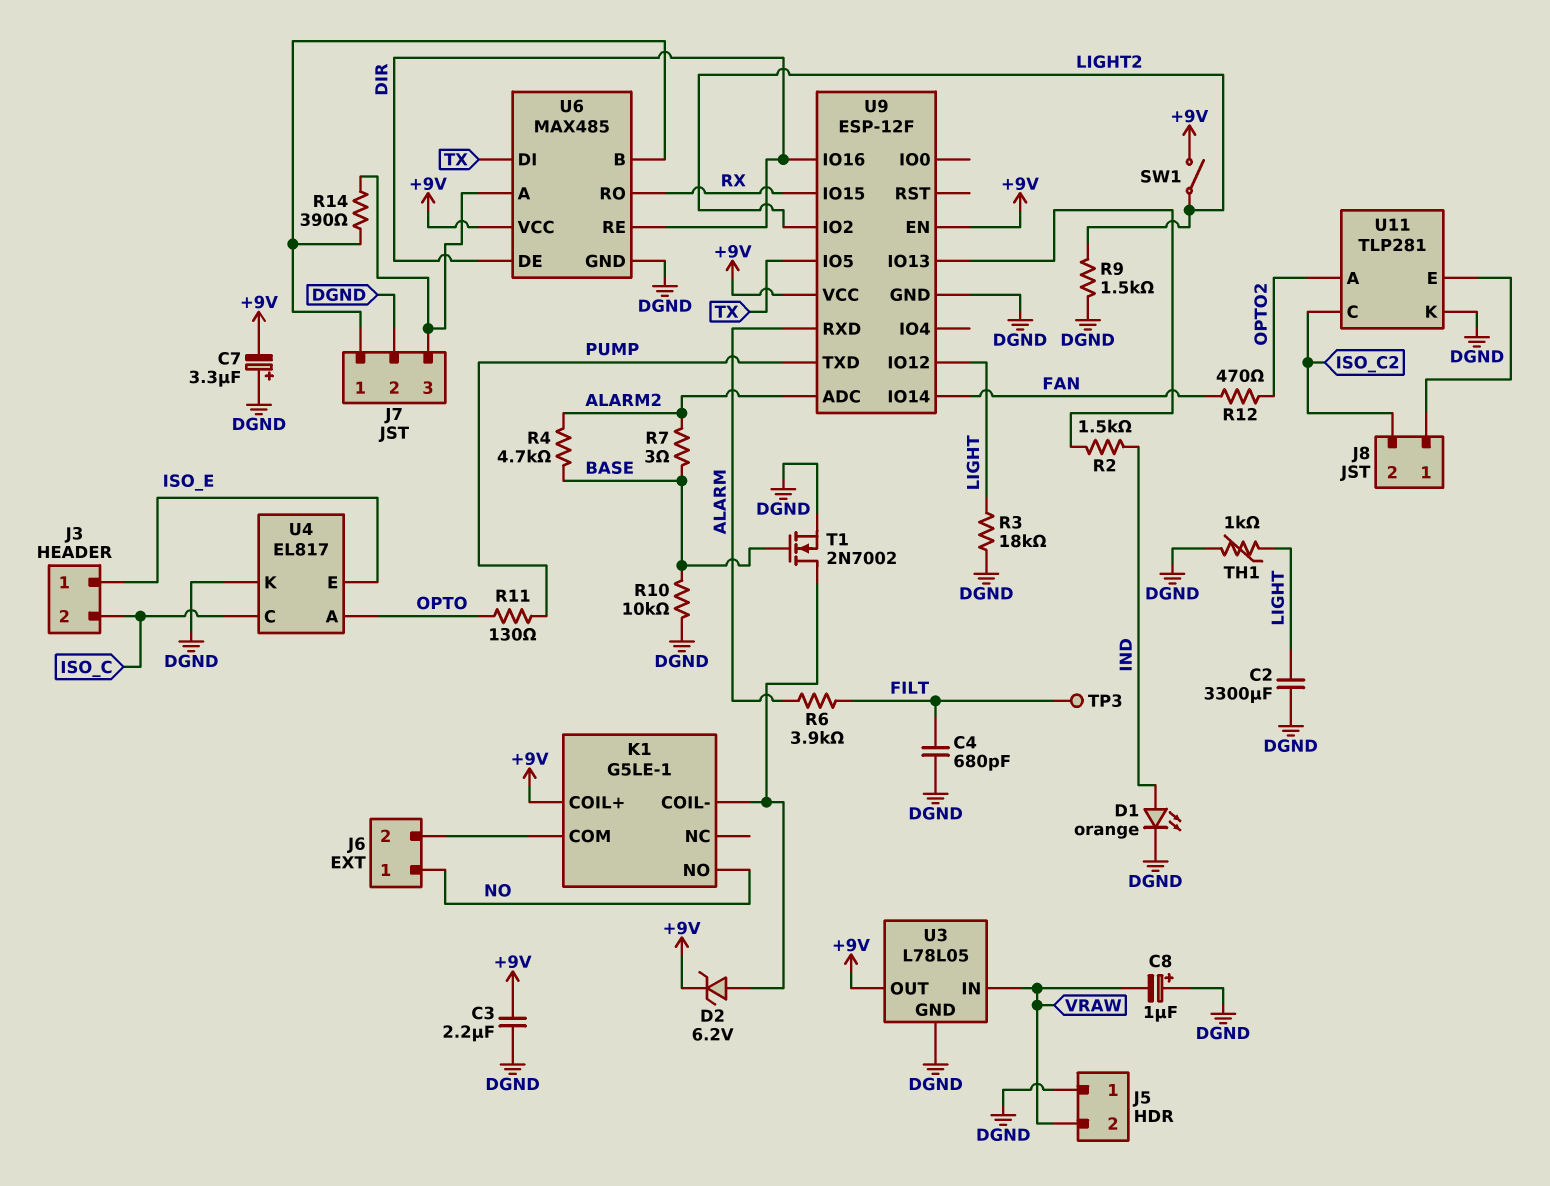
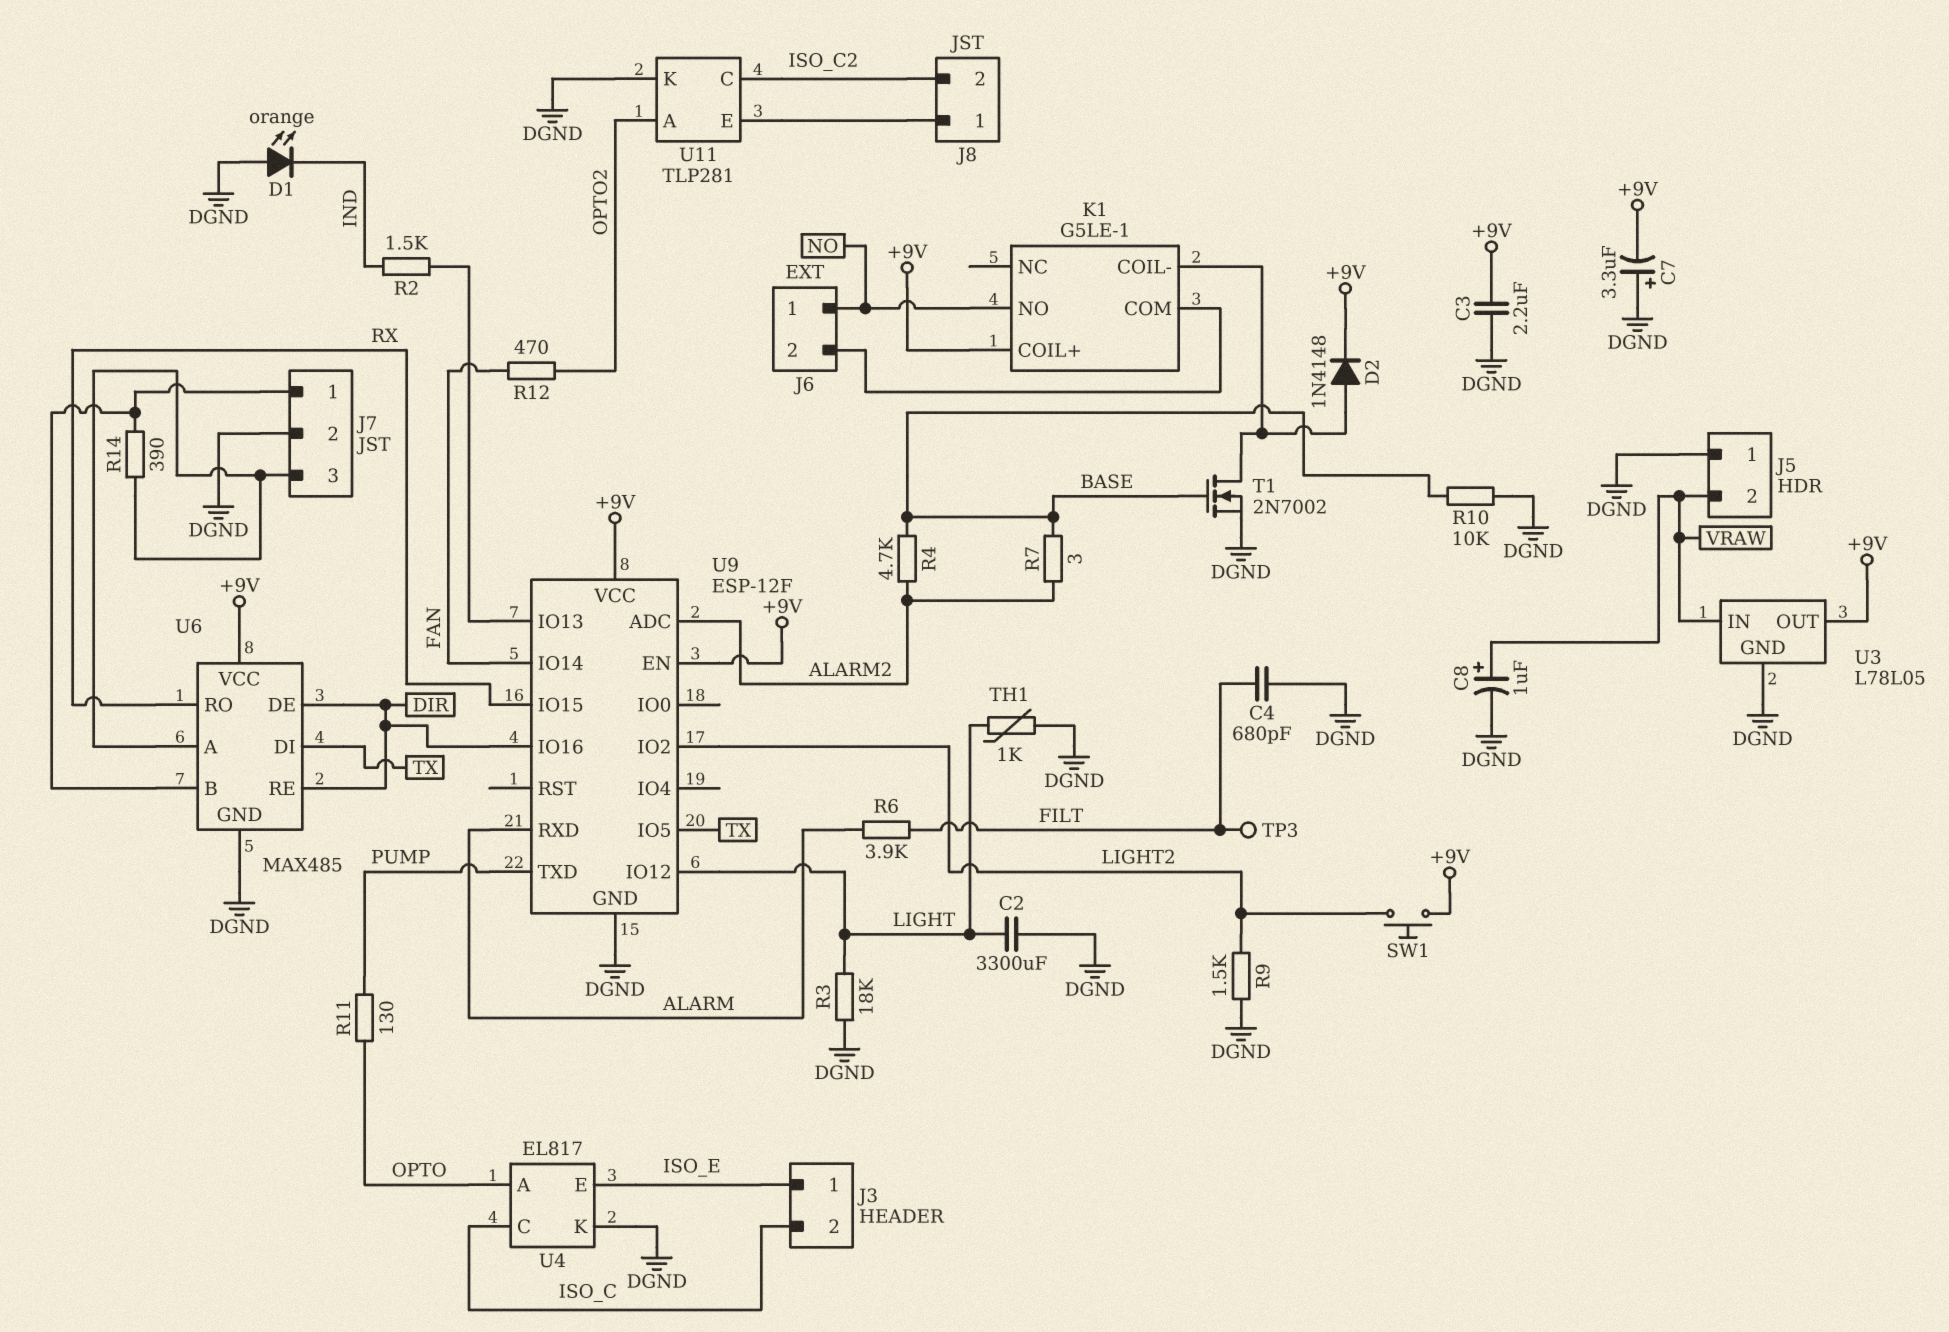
C8: 1uF (plus DGND, minus VRAW) -> 1uF (plus VRAW, minus DGND)
D1: LED orange (A IND, K DGND) -> LED orange (A DGND, K IND)
D2: zener 6.2V (A K1/COIL-, K +9V) -> diode 1N4148 (A K1/COIL-, K +9V)
SW1: switch (+9V, LIGHT2) -> button (+9V, LIGHT2)

